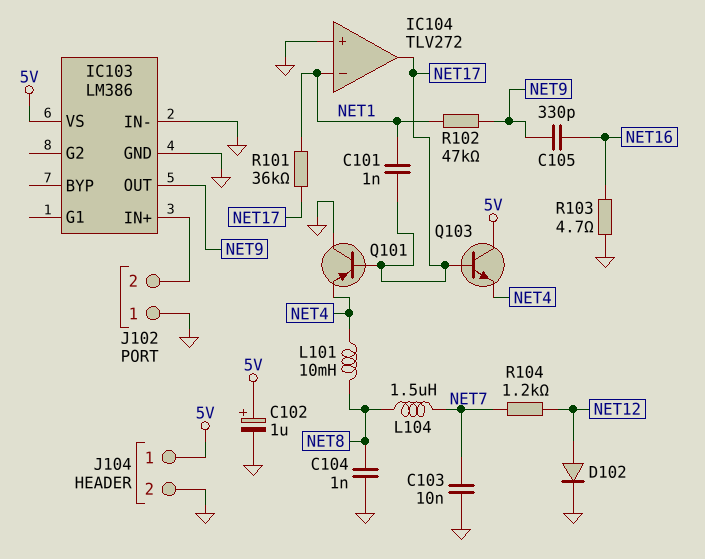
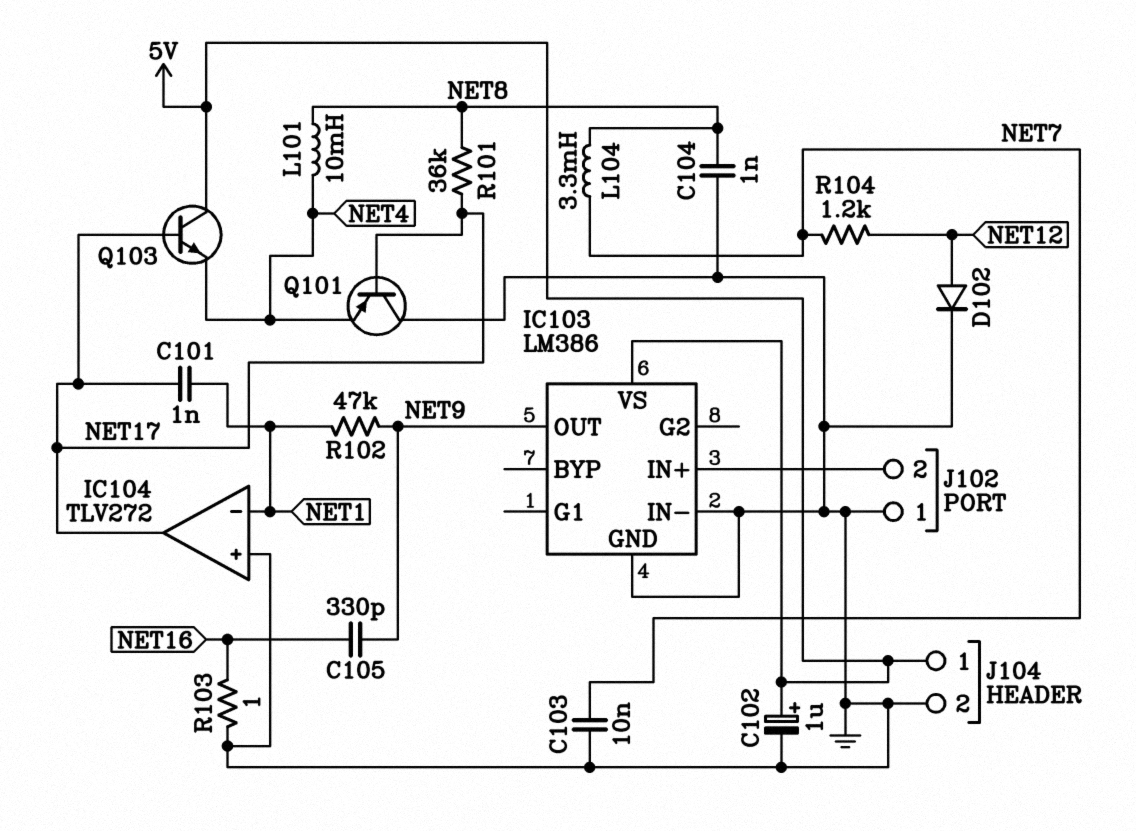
L104: 1.5uH (NET7, NET8) -> 3.3mH (NET7, NET8)
R101: 36k (NET1, NET17) -> 36k (NET8, NET17)
R103: 4.7 (GND, NET16) -> 1 (GND, NET16)

